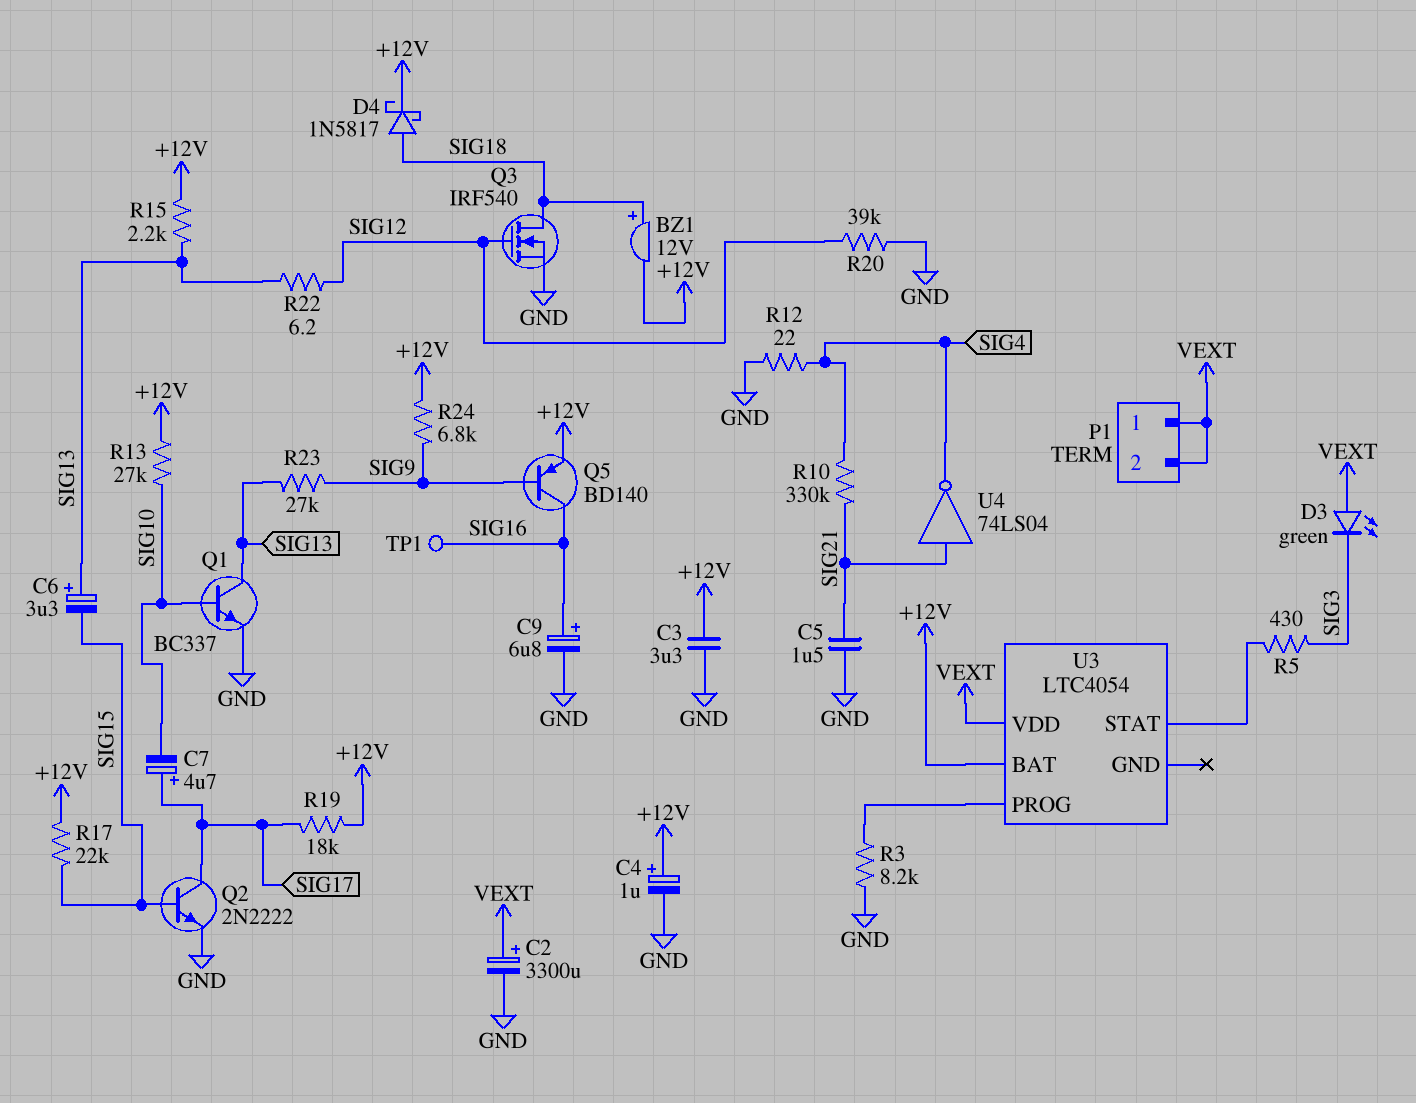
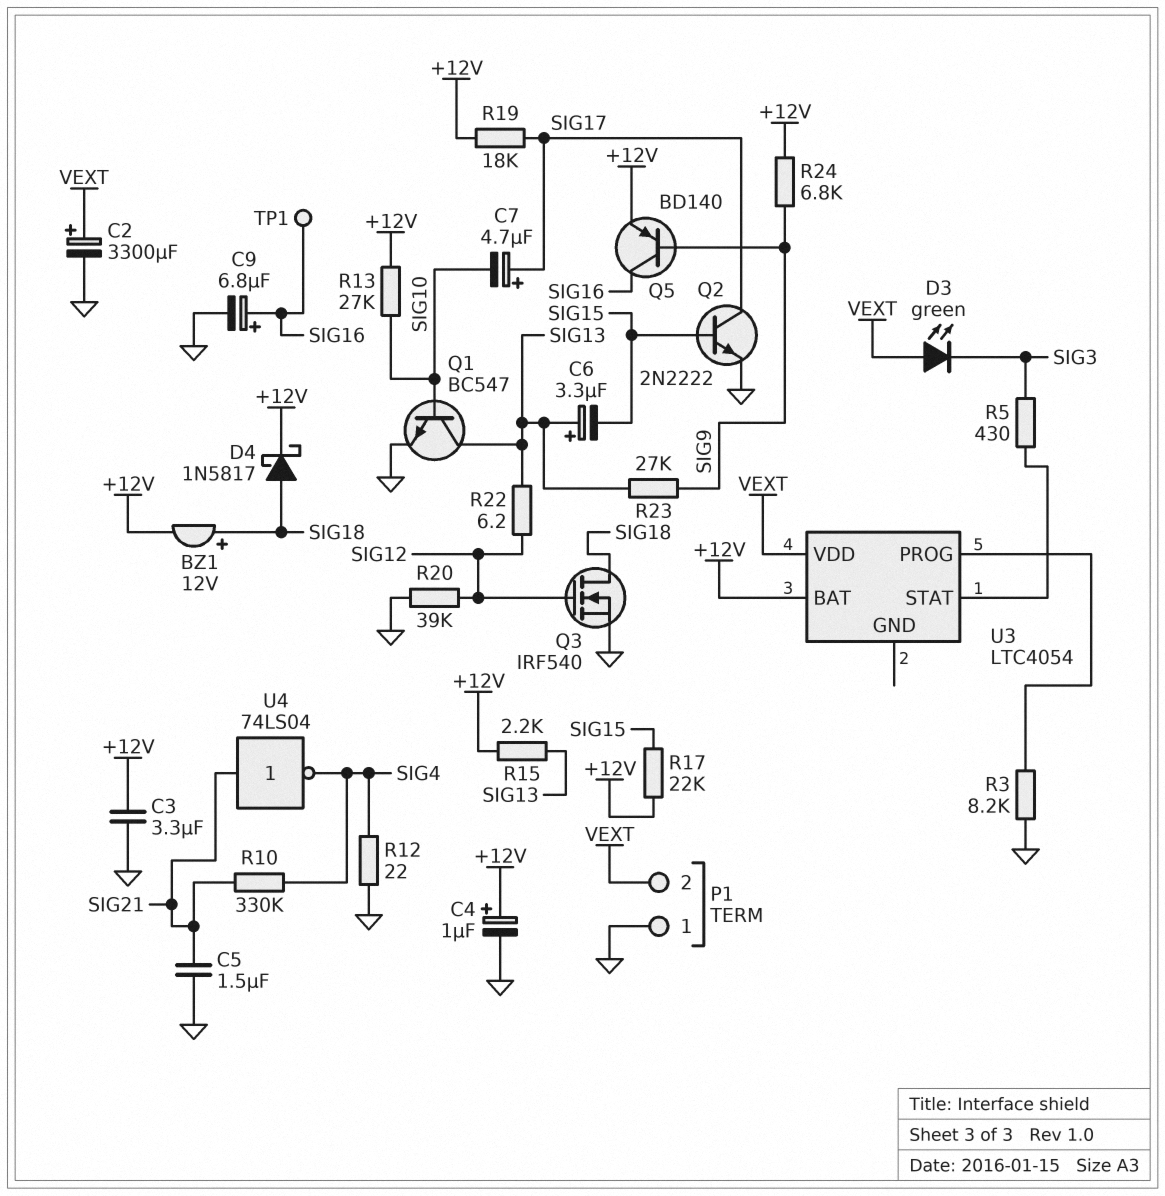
P1 pin 1: VEXT -> GND
Q1: NPN BC337 (B SIG10, C SIG13, E GND) -> NPN BC547 (B SIG10, C SIG13, E GND)

